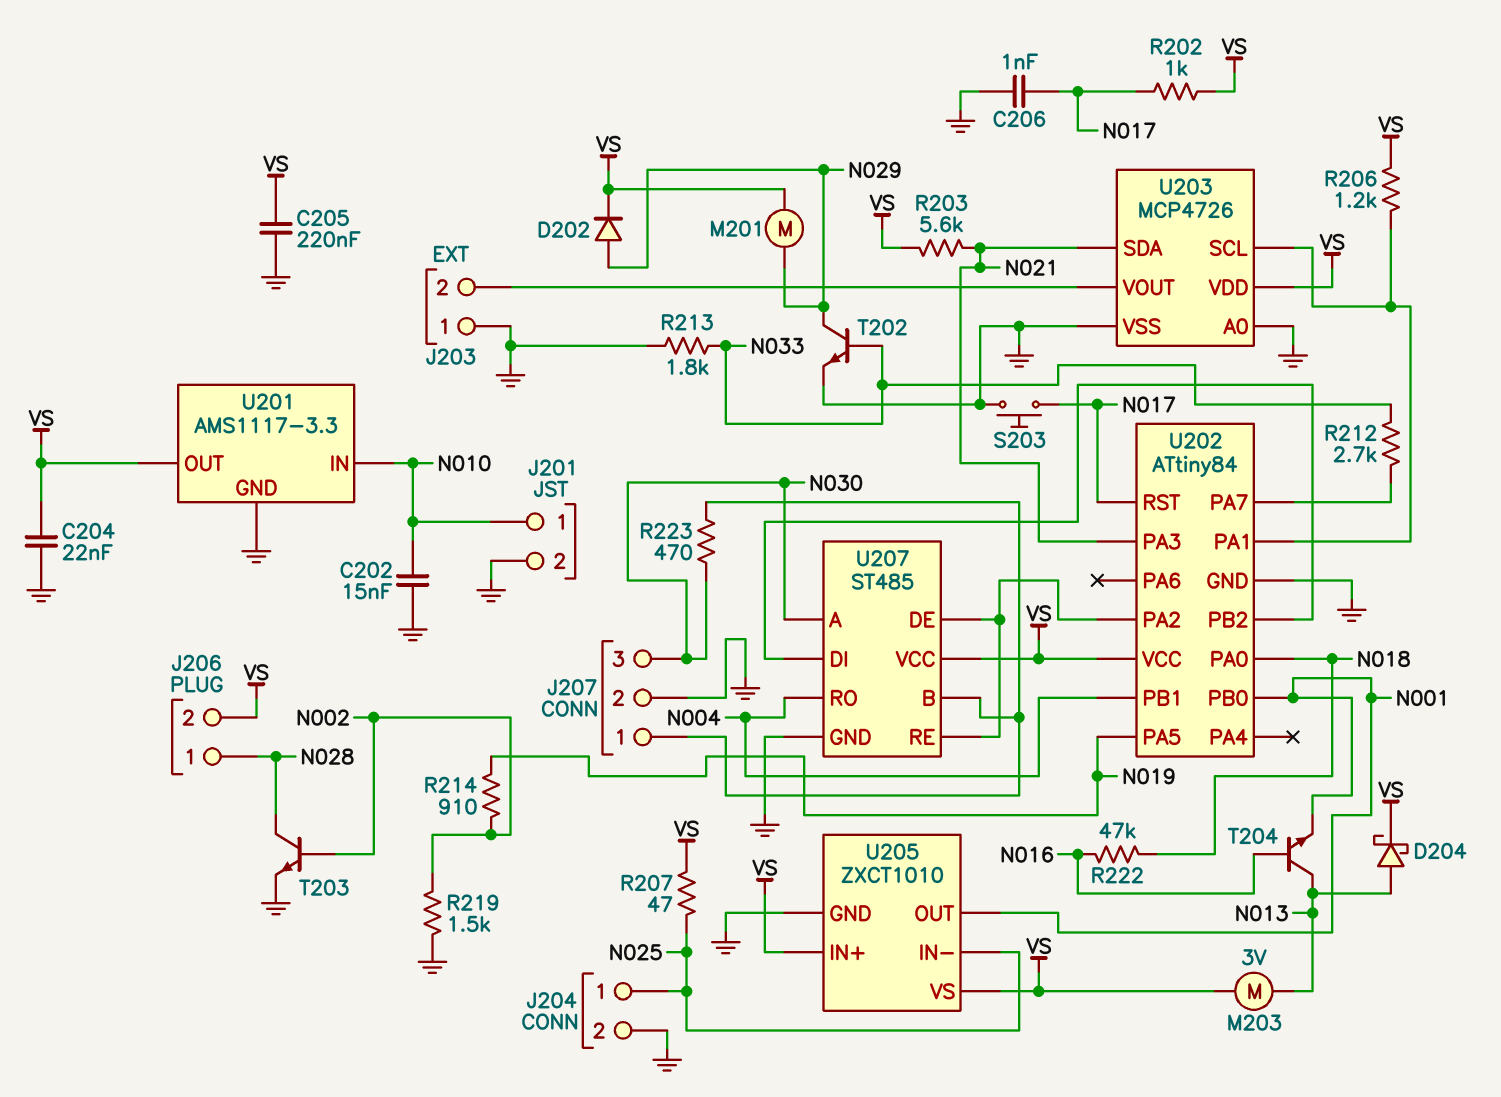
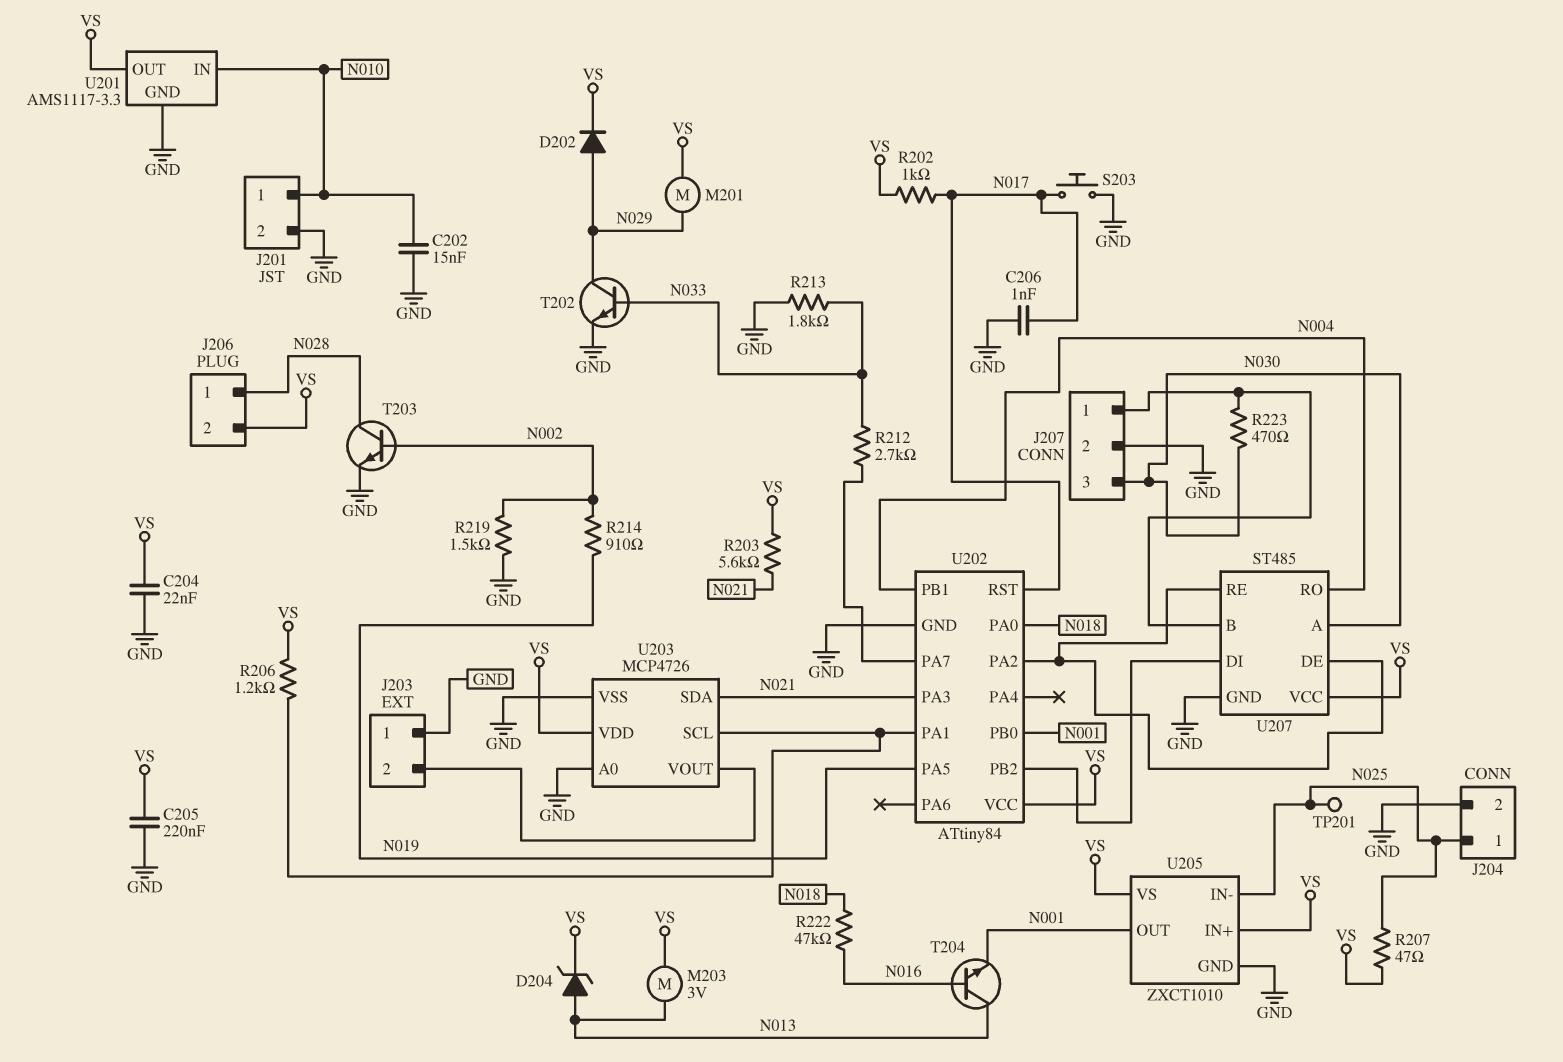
D204: schottky (A N013, K VS) -> zener (A N013, K VS)
TP201: none -> test point (N025)

